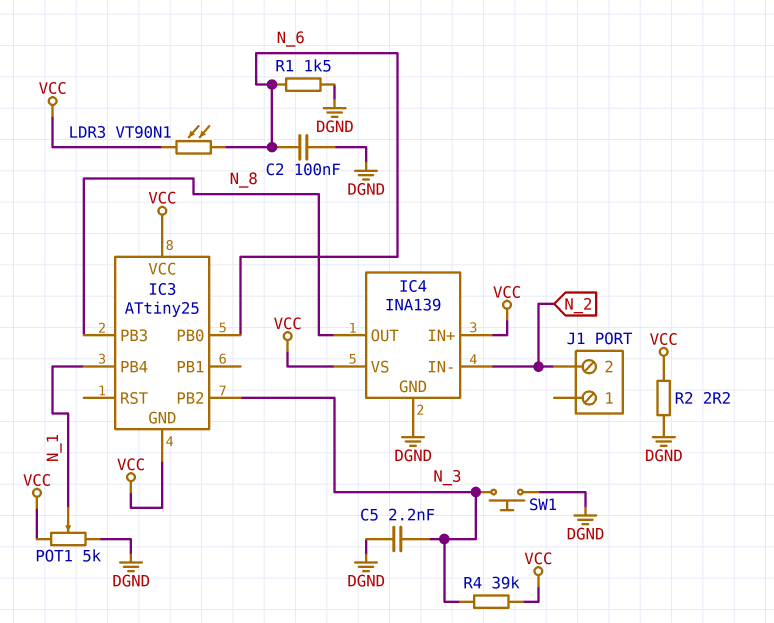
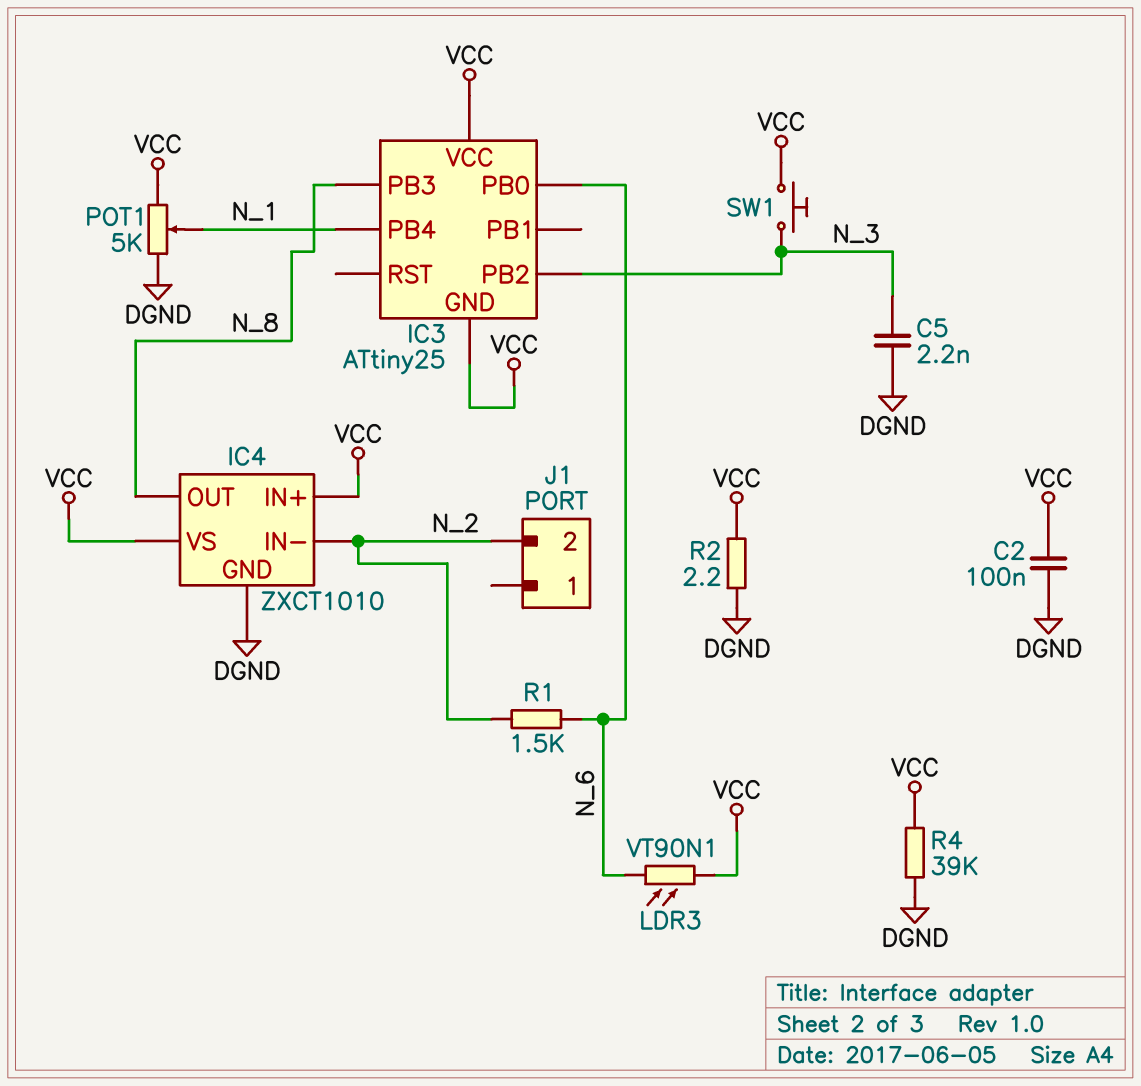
C2: 100nF (DGND, N_6) -> 100nF (DGND, VCC)
IC4: INA139 -> ZXCT1010
R1: 1.5k (DGND, N_6) -> 1.5k (N_2, N_6)
R4: 39k (N_3, VCC) -> 39k (DGND, VCC)
SW1: button (DGND, N_3) -> button (N_3, VCC)

